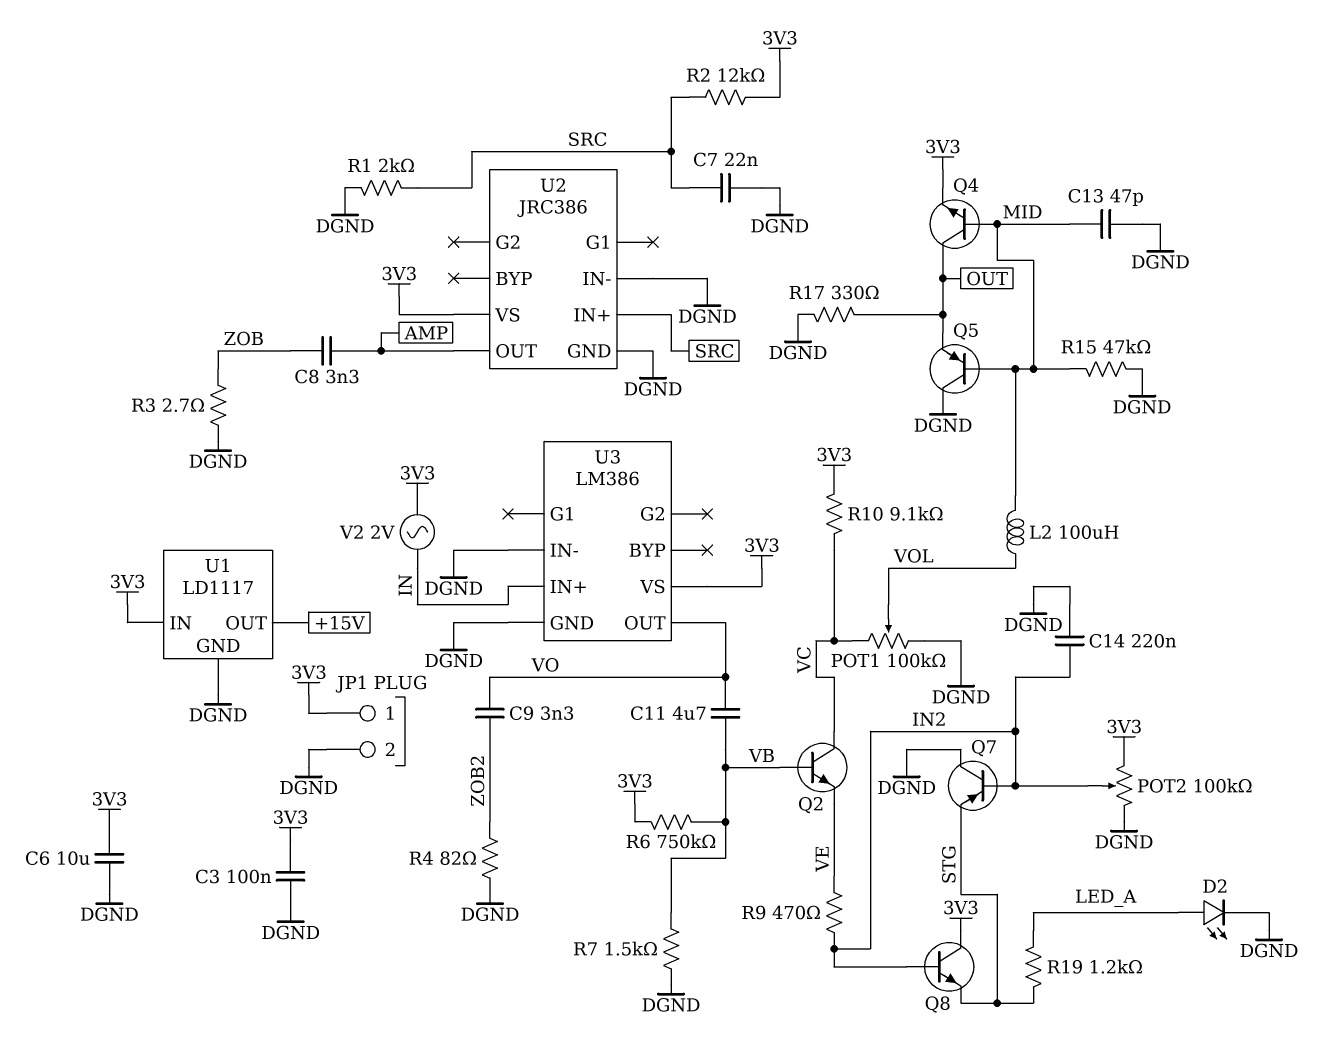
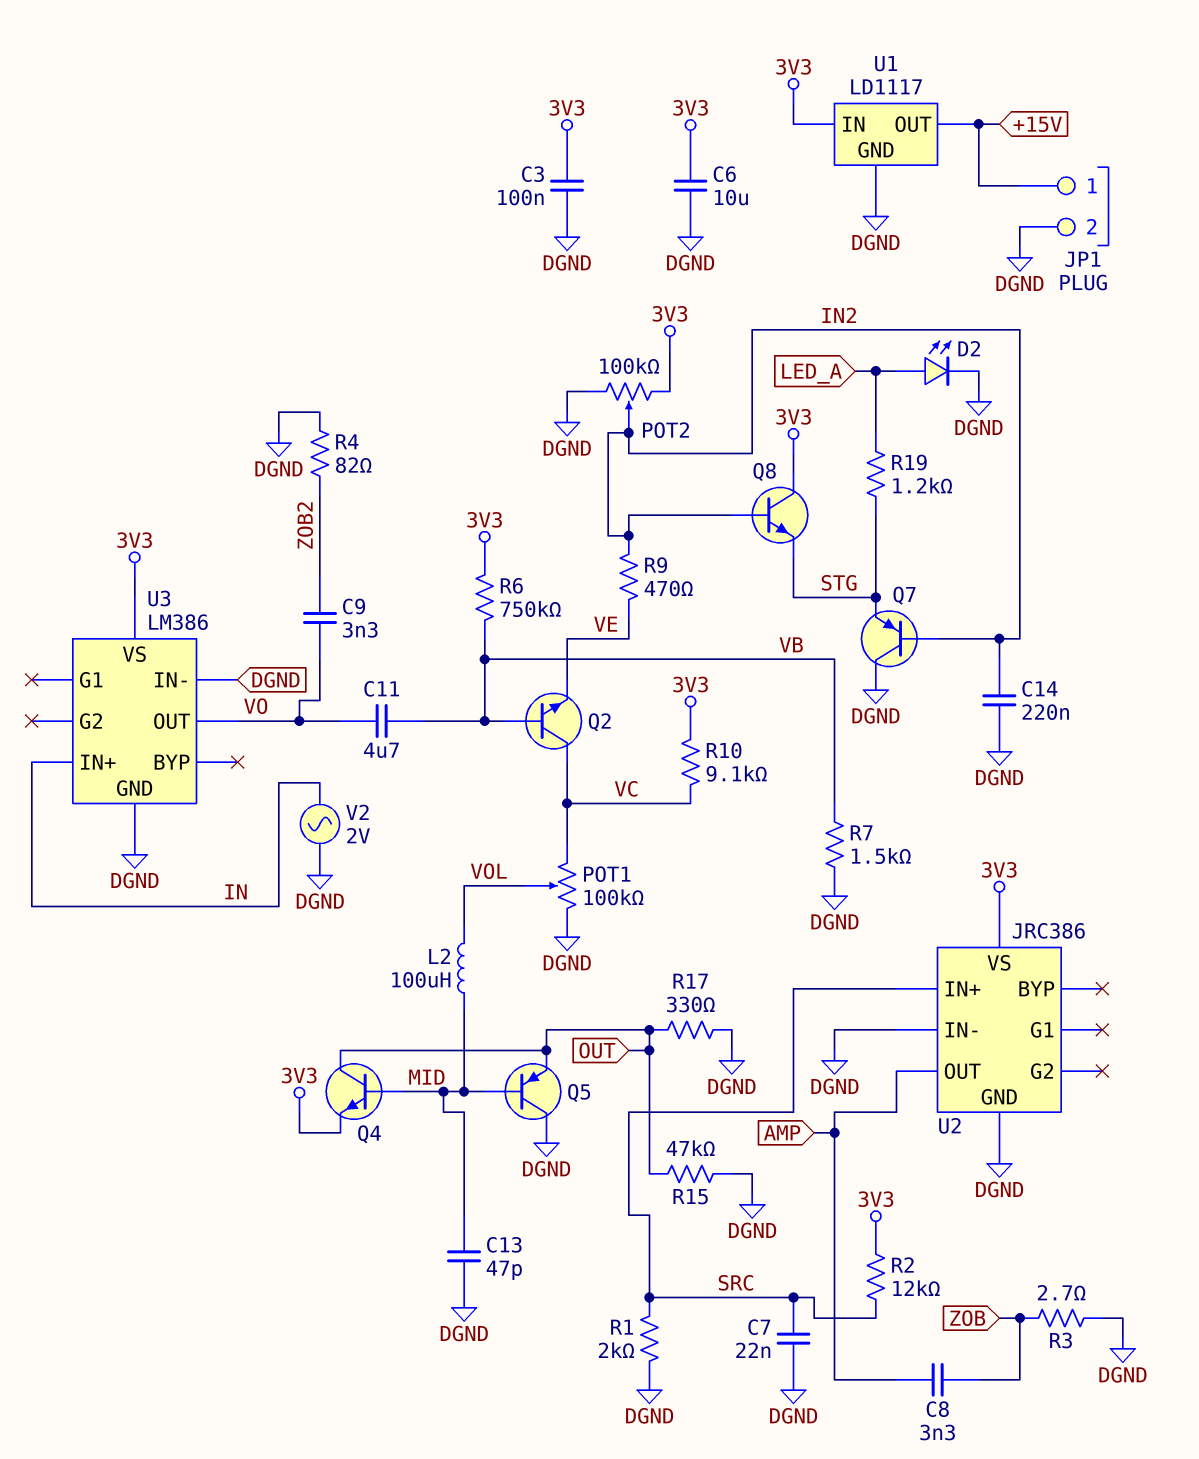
JP1 pin 1: 3V3 -> +15V
R15: 47k (DGND, MID) -> 47k (DGND, OUT)
V2: AC 2V (3V3, IN) -> AC 2V (DGND, IN)

